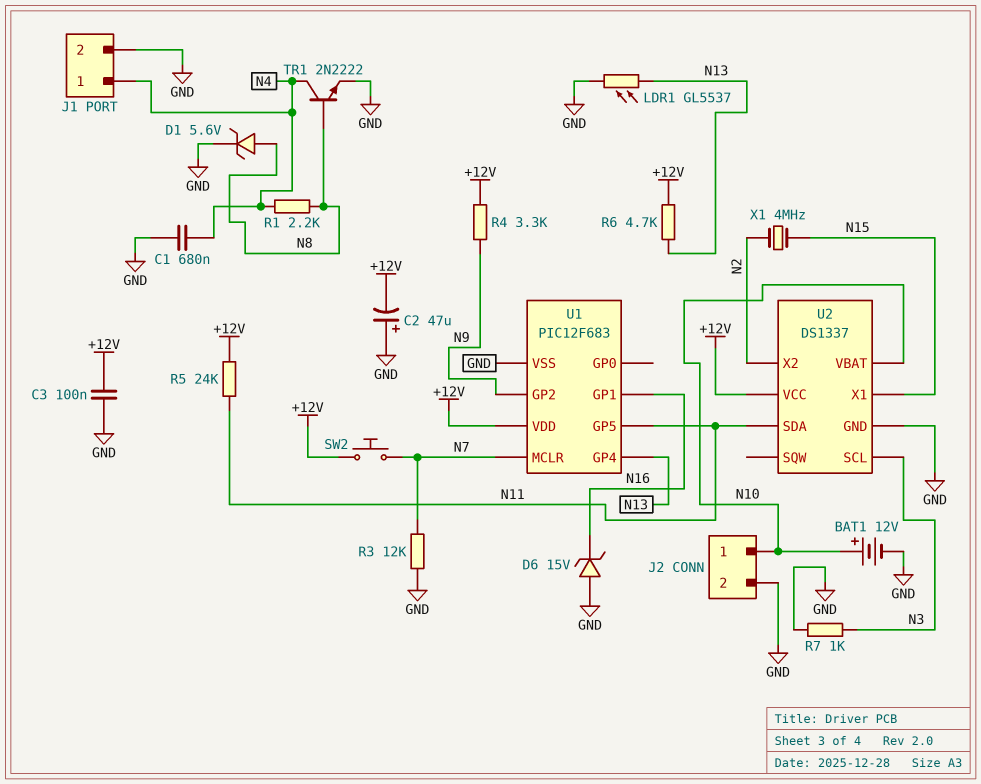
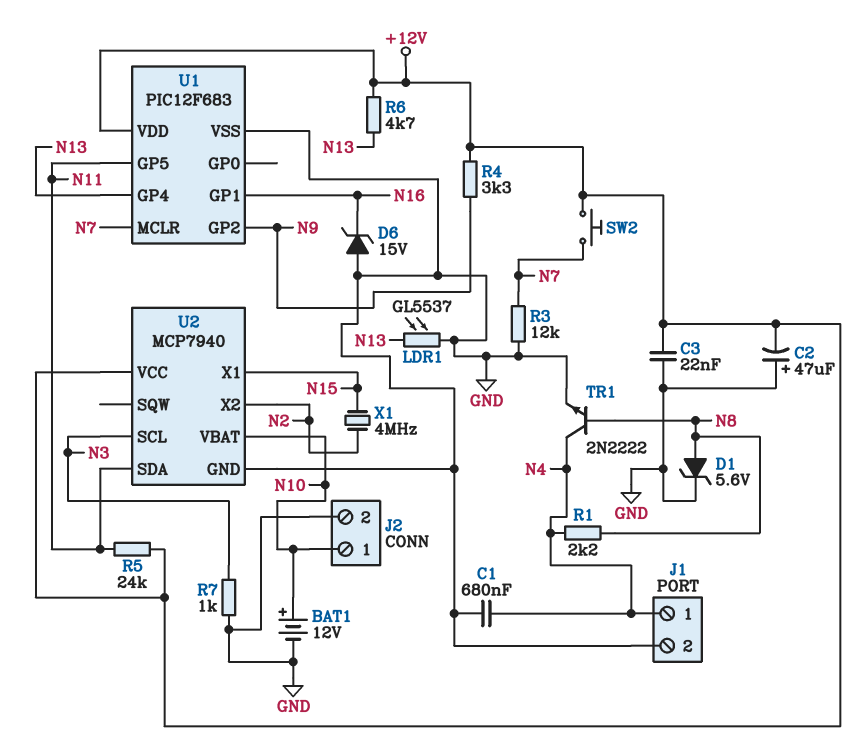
C3: 100nF (+12V, GND) -> 22nF (+12V, GND)
U2: DS1337 -> MCP7940

